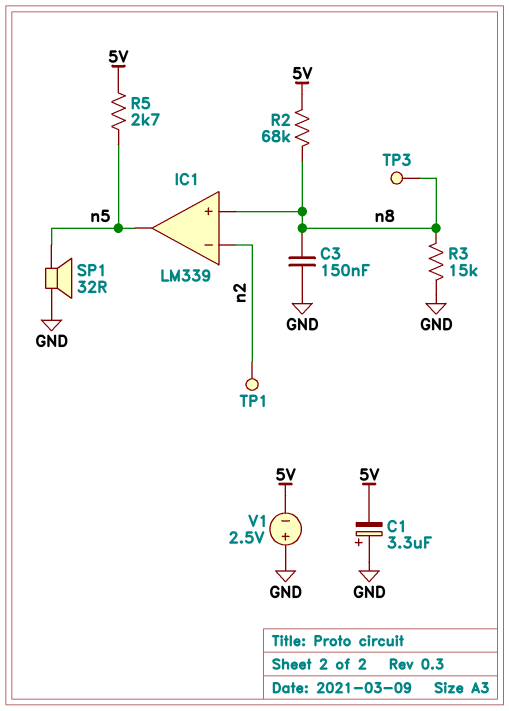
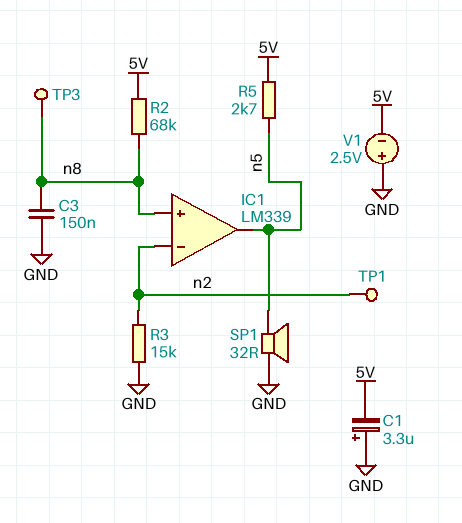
R3: 15k (GND, n8) -> 15k (GND, n2)

